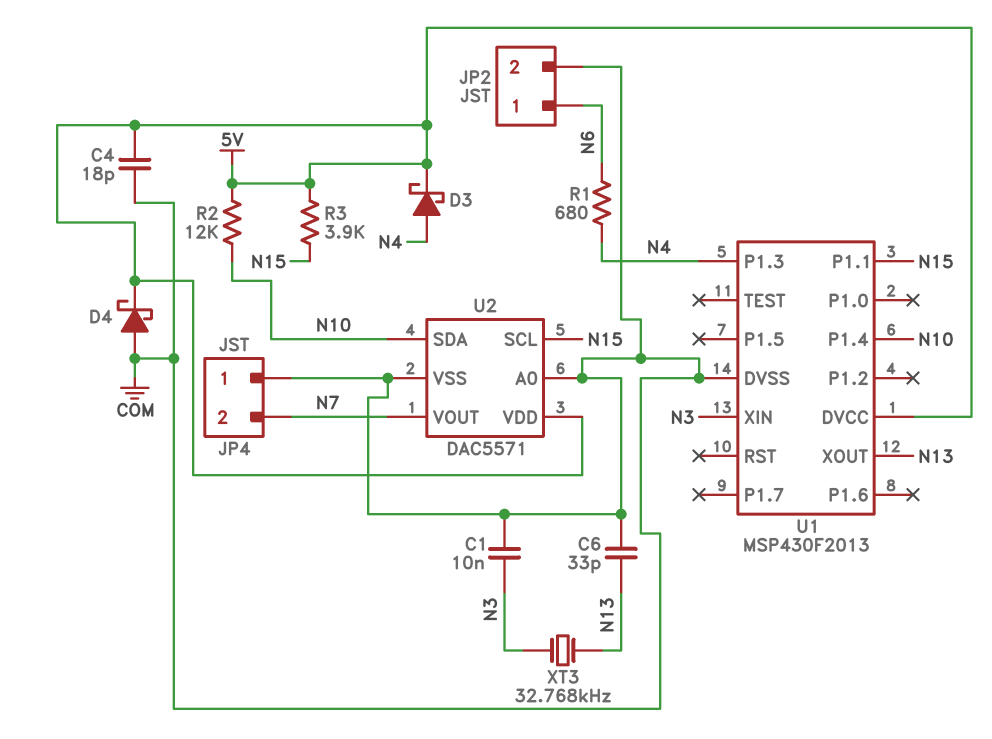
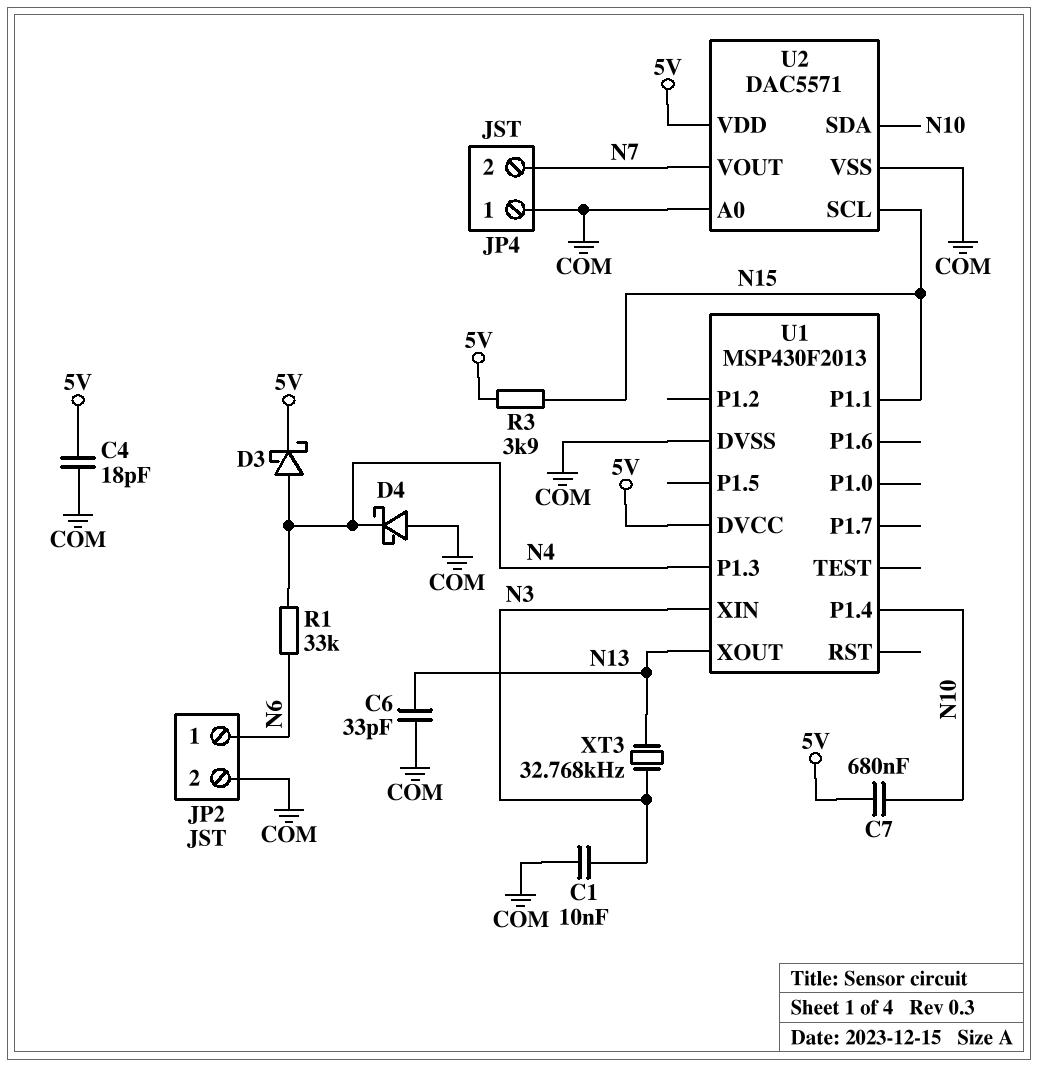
C7: none -> 680nF (5V, N10)
D4: schottky (A COM, K 5V) -> schottky (A COM, K N4)
R1: 680 (N4, N6) -> 33k (N4, N6)
R2: 12k (5V, N10) -> none

